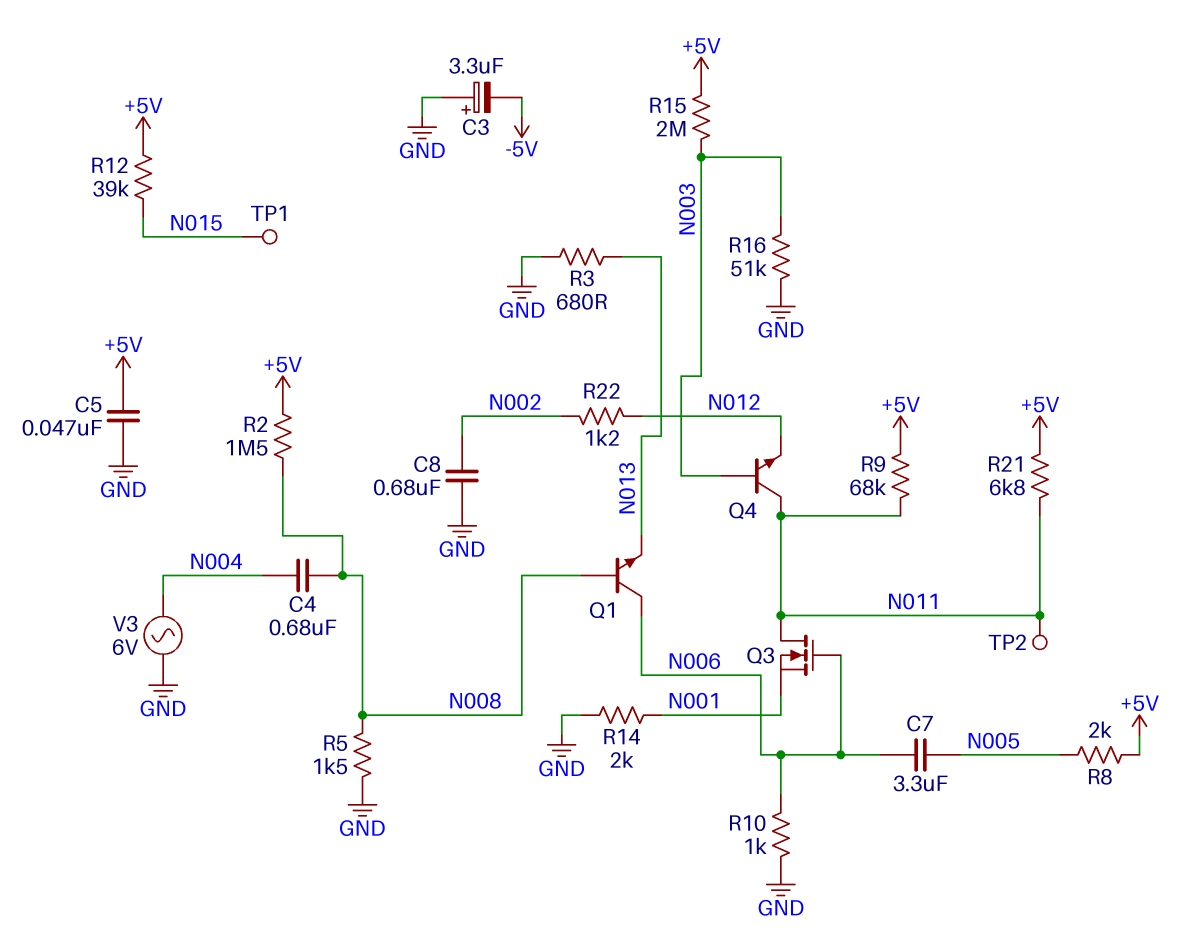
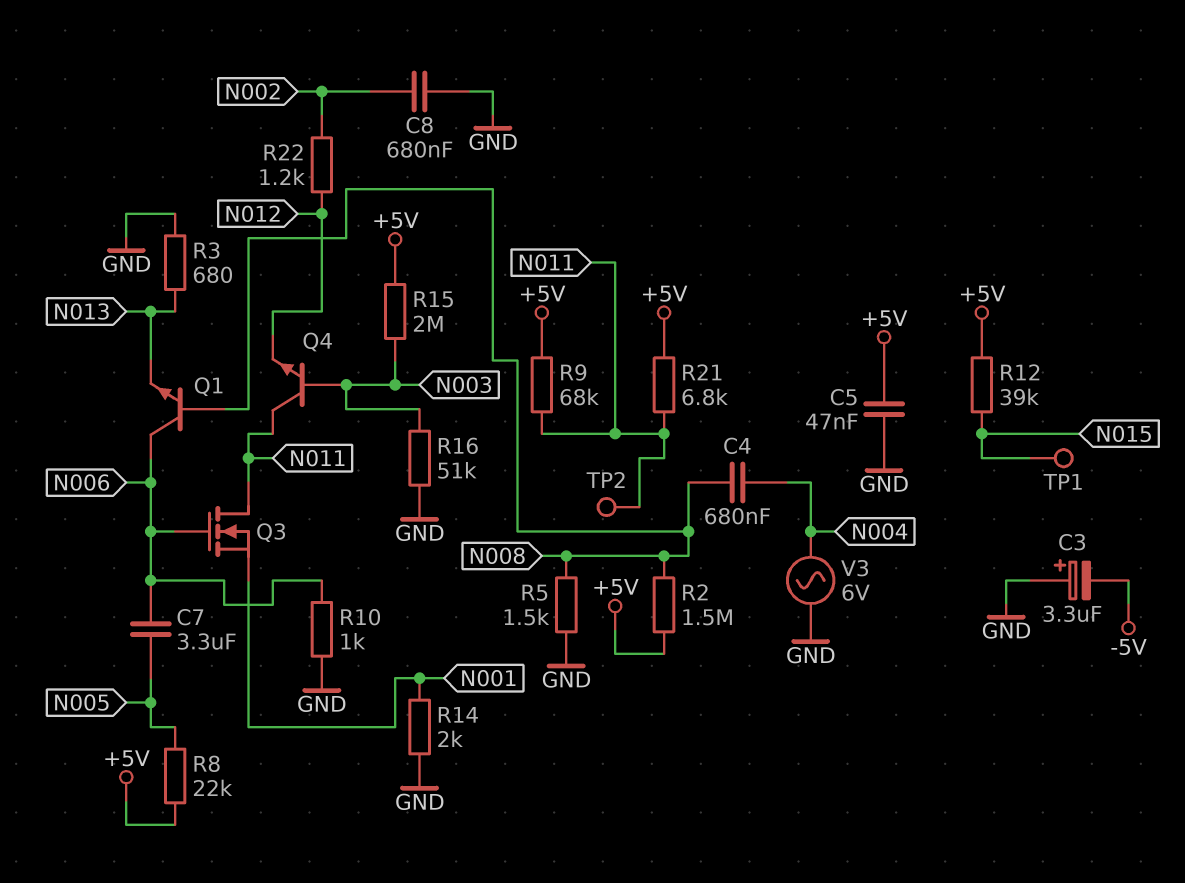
R8: 2k (+5V, N005) -> 22k (+5V, N005)

